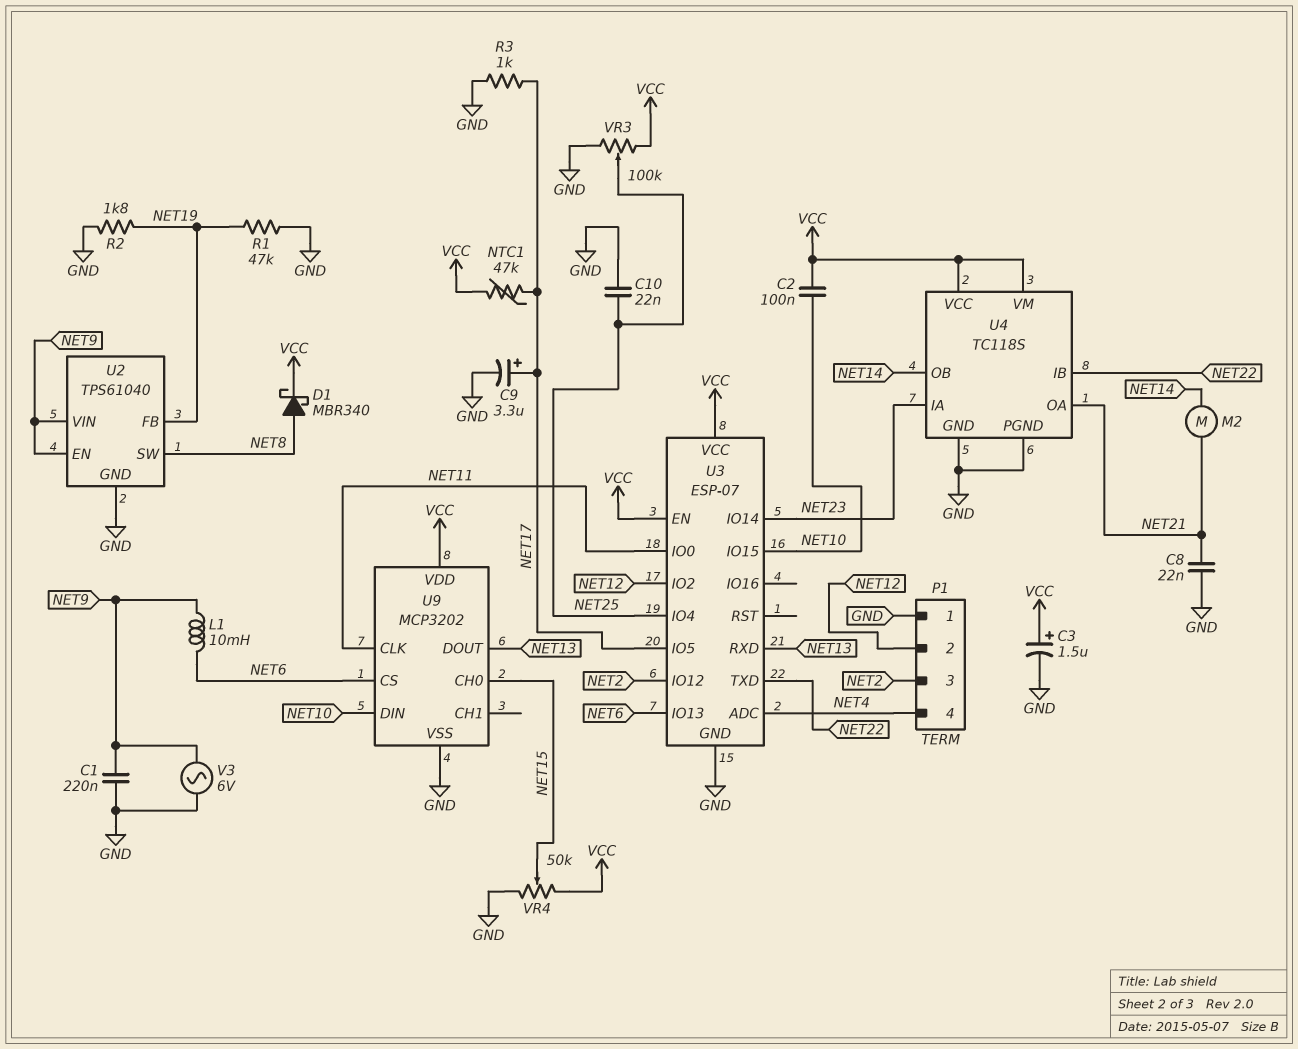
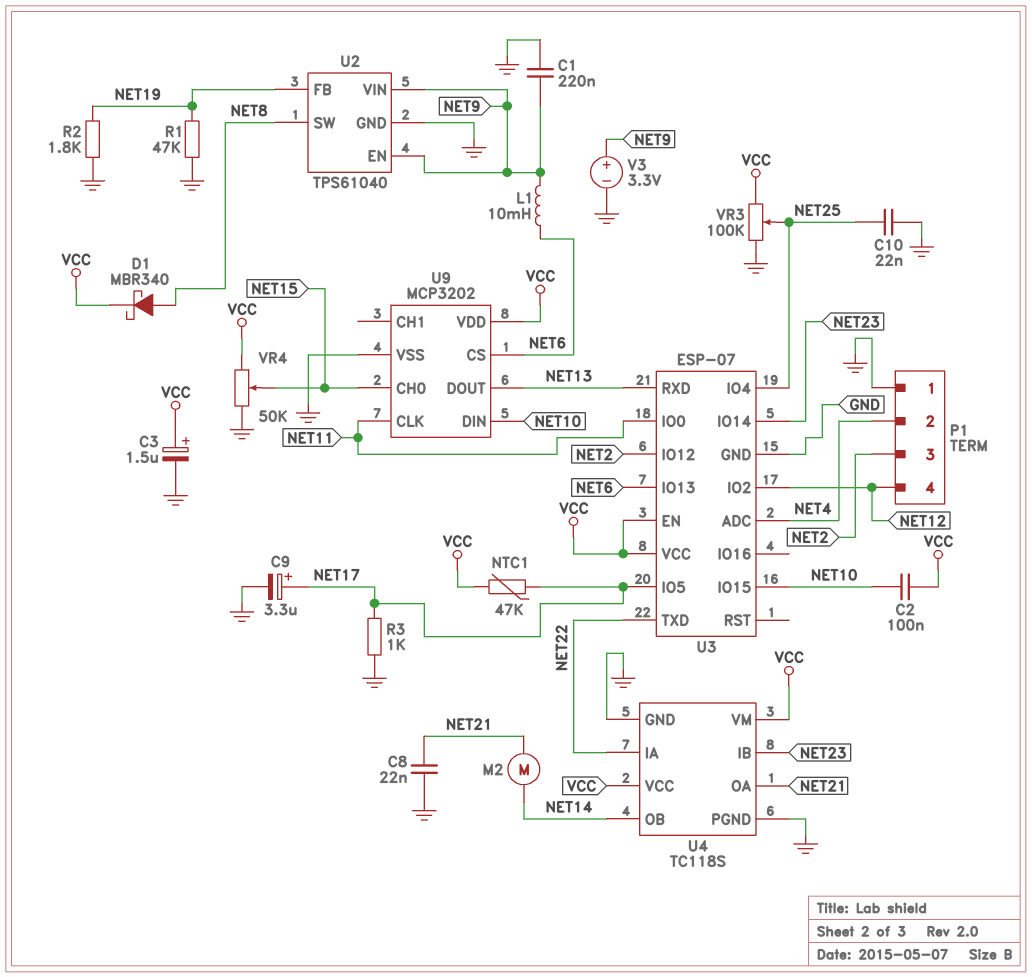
P1 pin 2: NET12 -> NET4
P1 pin 4: NET4 -> NET12
U4 pin IA: NET23 -> NET22
U4 pin IB: NET22 -> NET23
V3: AC 6V (GND, NET9) -> 3.3V (plus NET9, minus GND)

